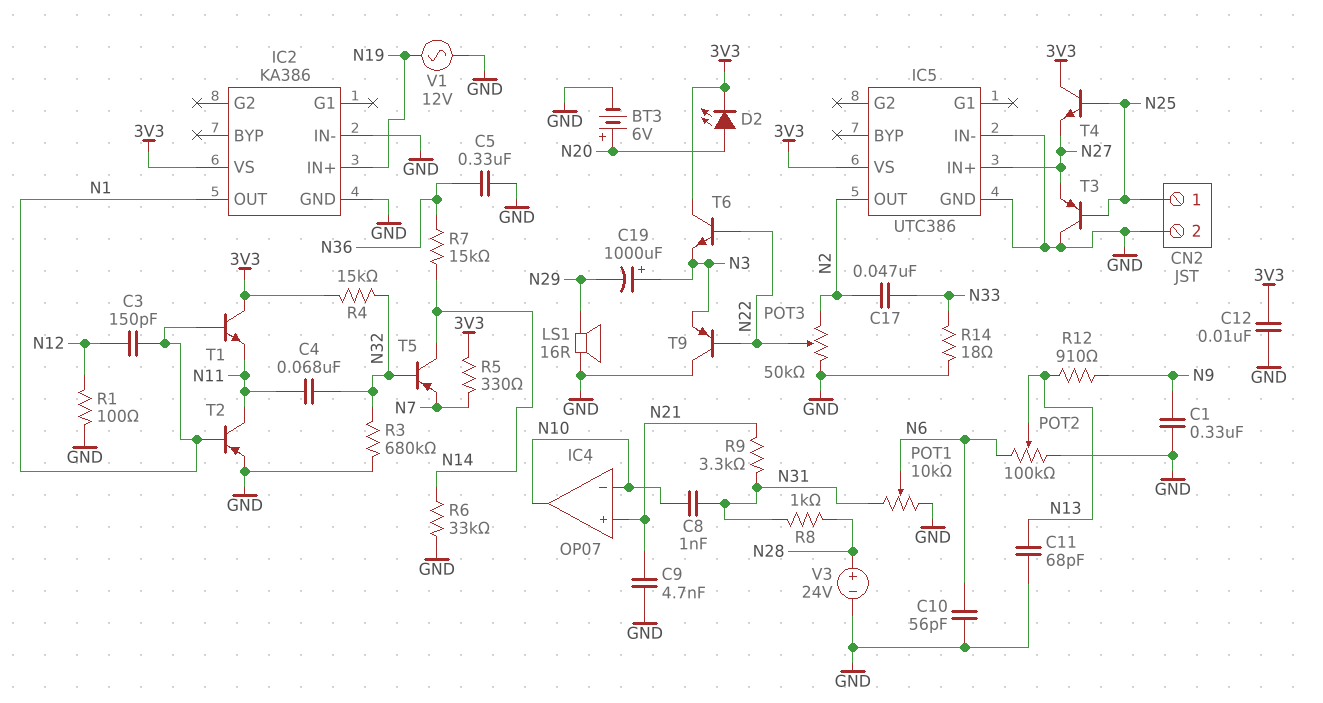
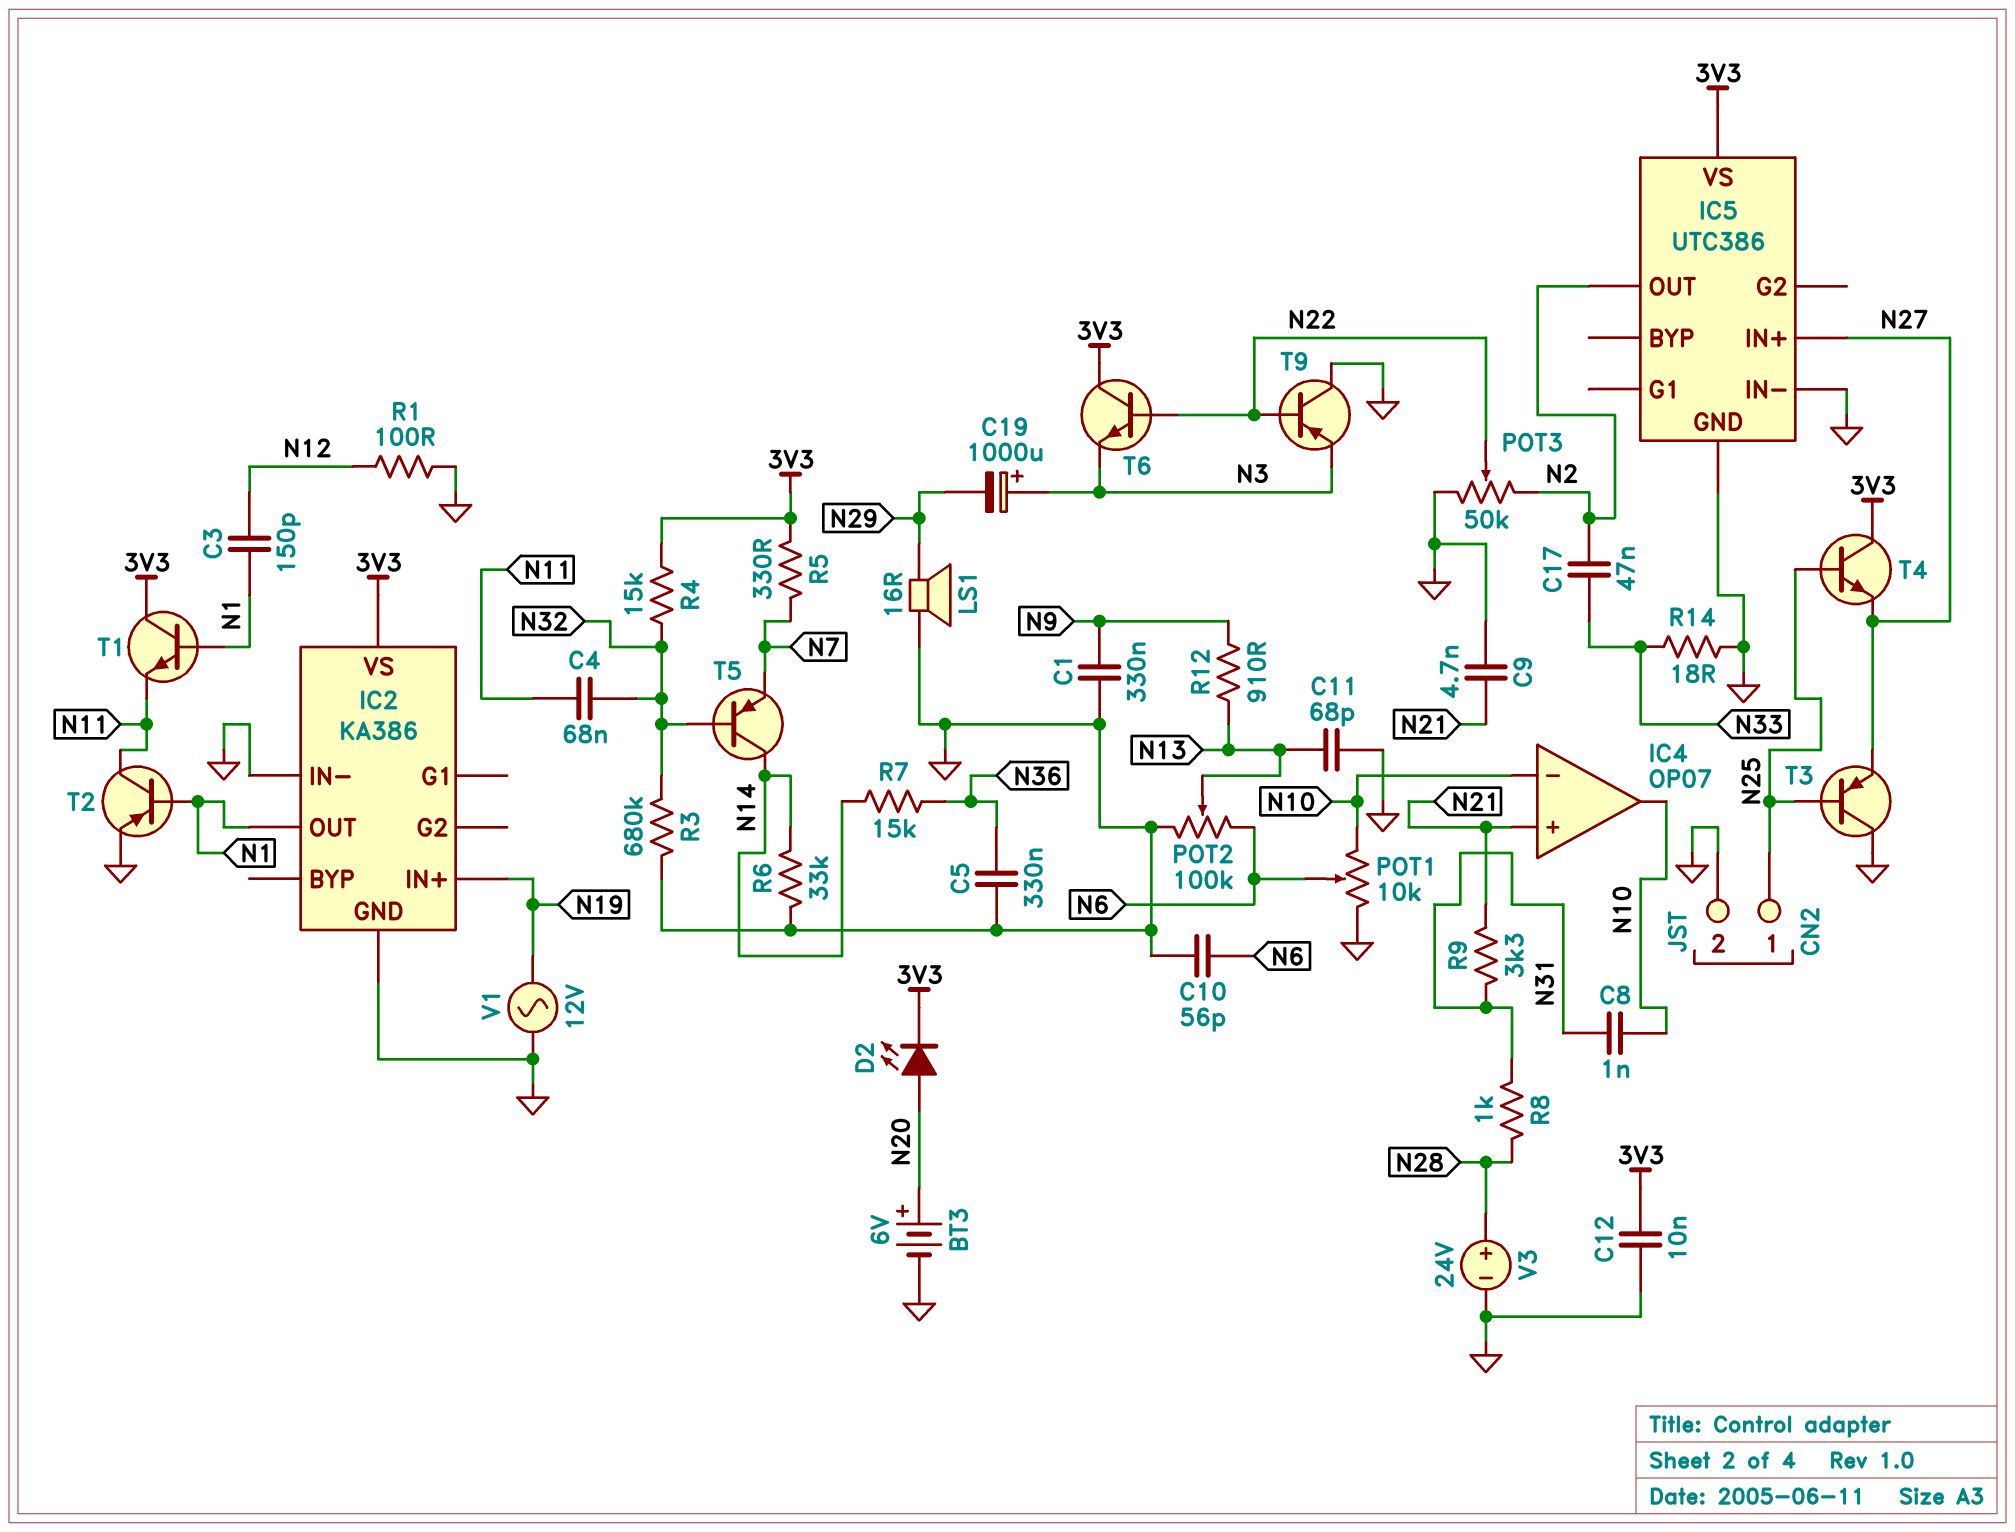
POT1: 10k (GND, N31, wiper N6) -> 10k (GND, N10, wiper N6)

